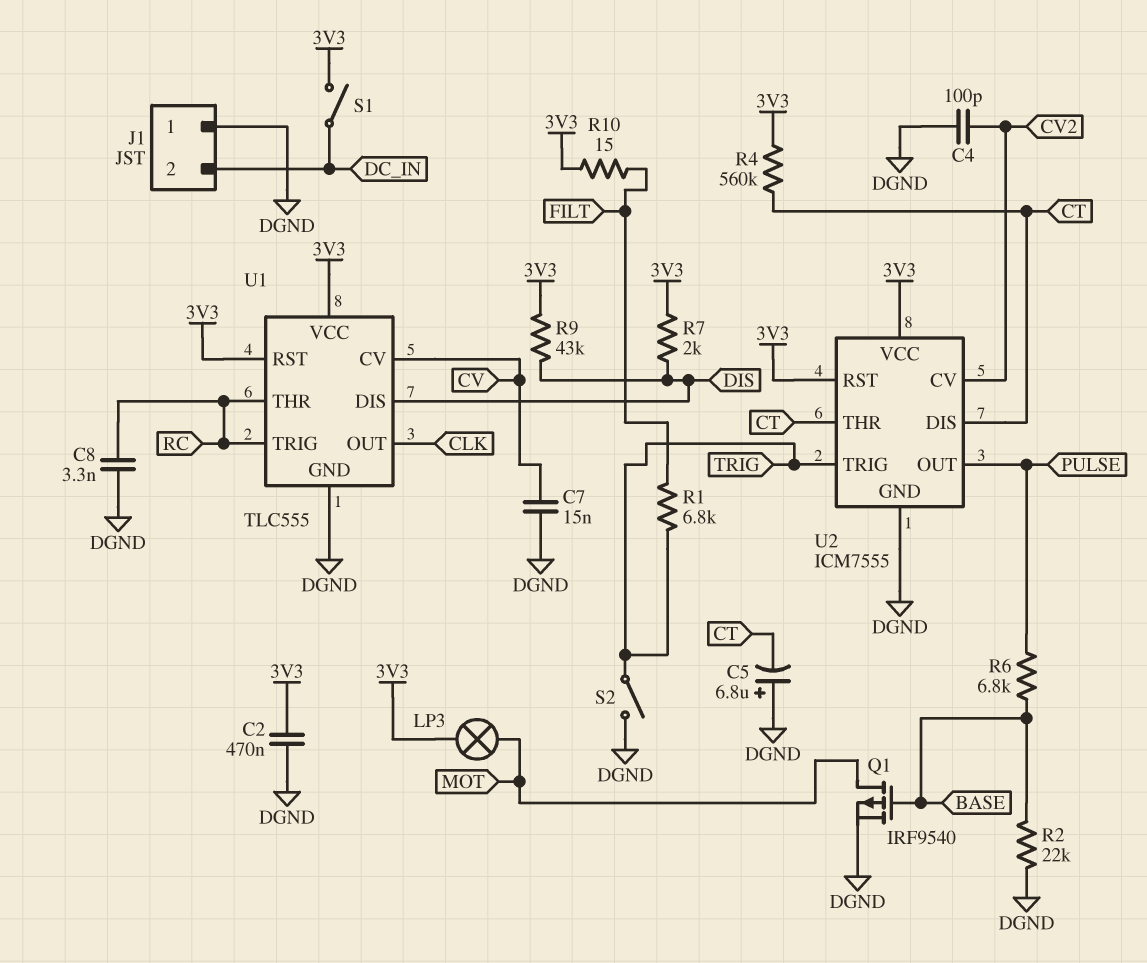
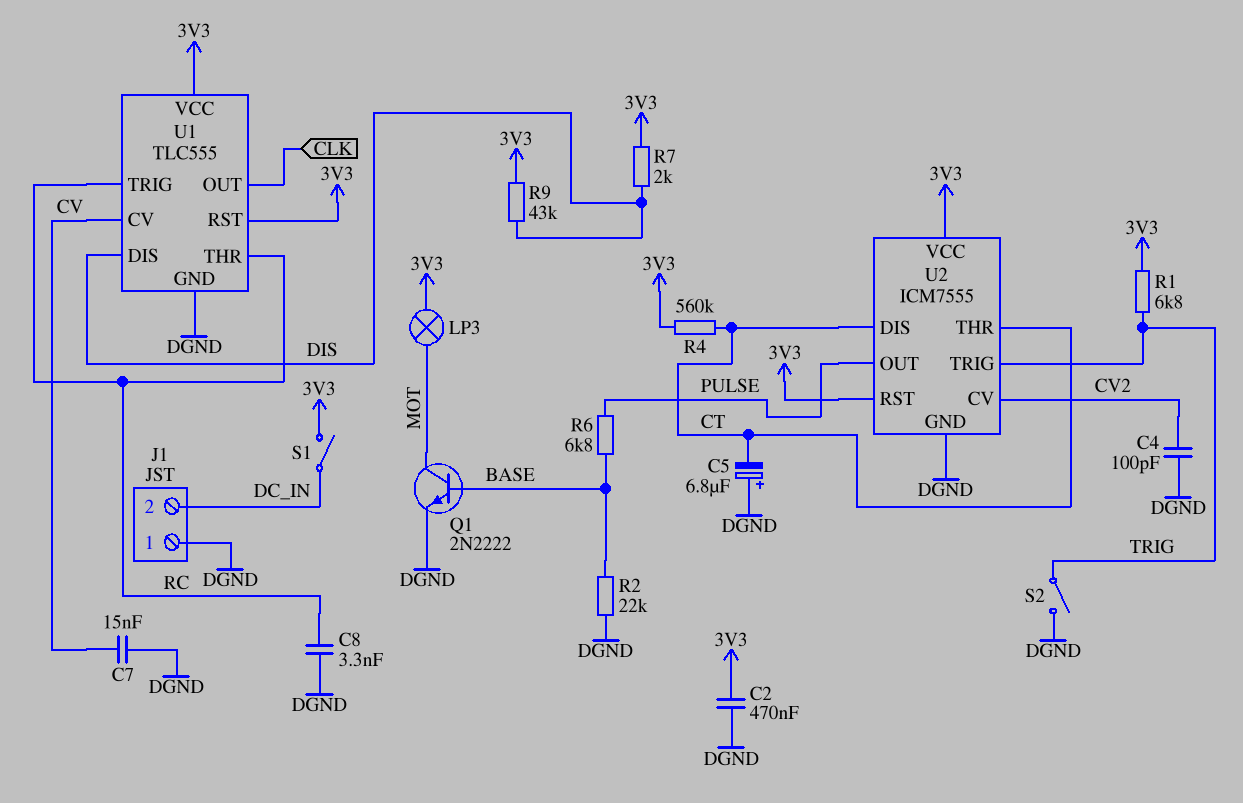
Q1: PMOS IRF9540 (G BASE, D MOT, S DGND) -> NPN 2N2222 (B BASE, C MOT, E DGND)
R1: 6.8k (FILT, TRIG) -> 6.8k (3V3, TRIG)
R10: 15 (3V3, FILT) -> none

